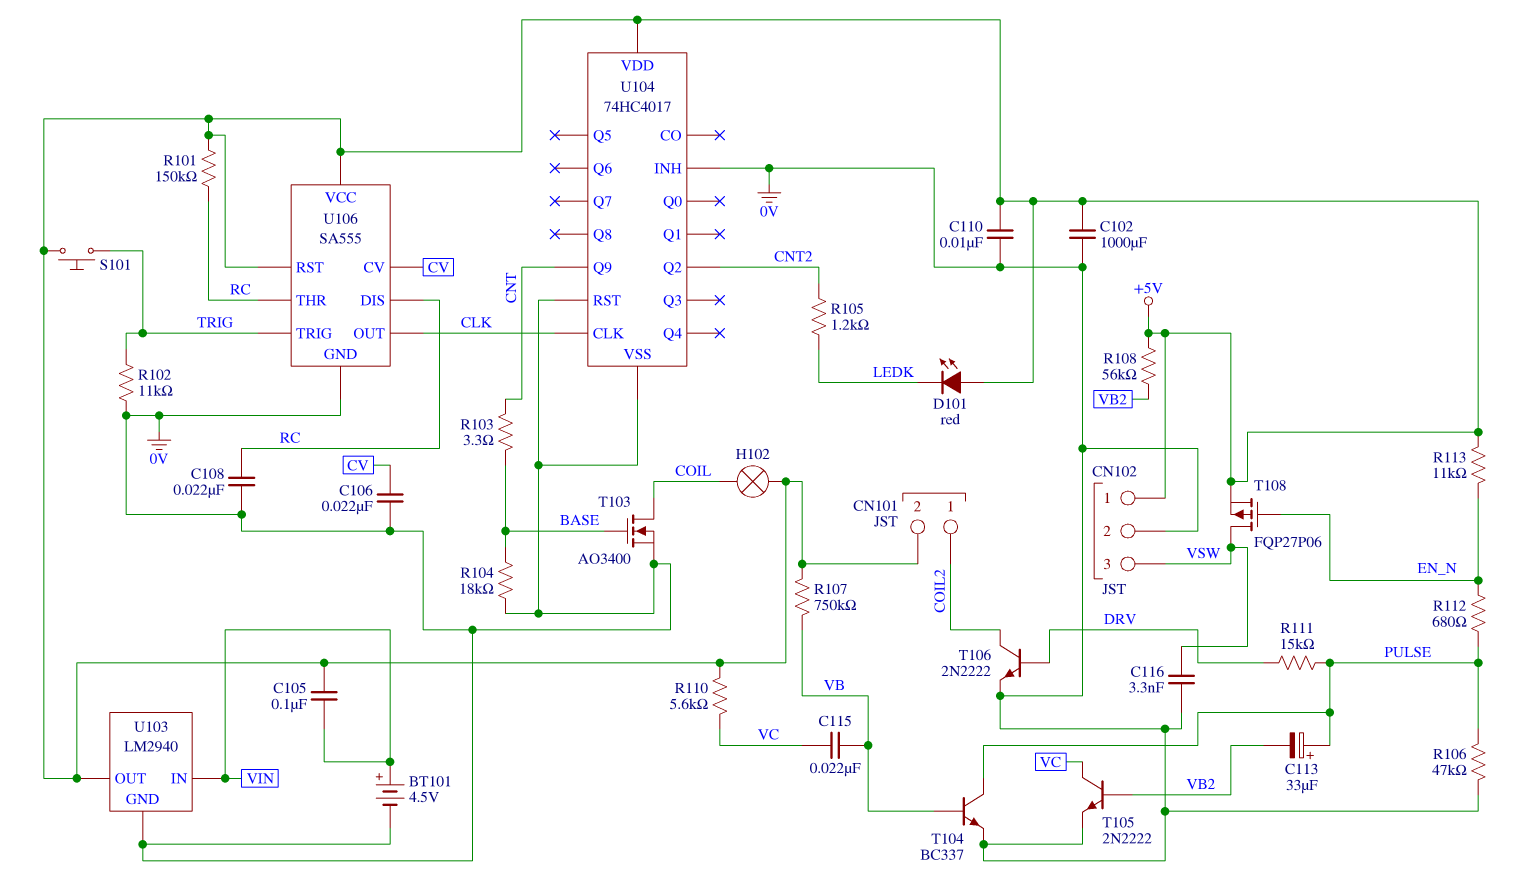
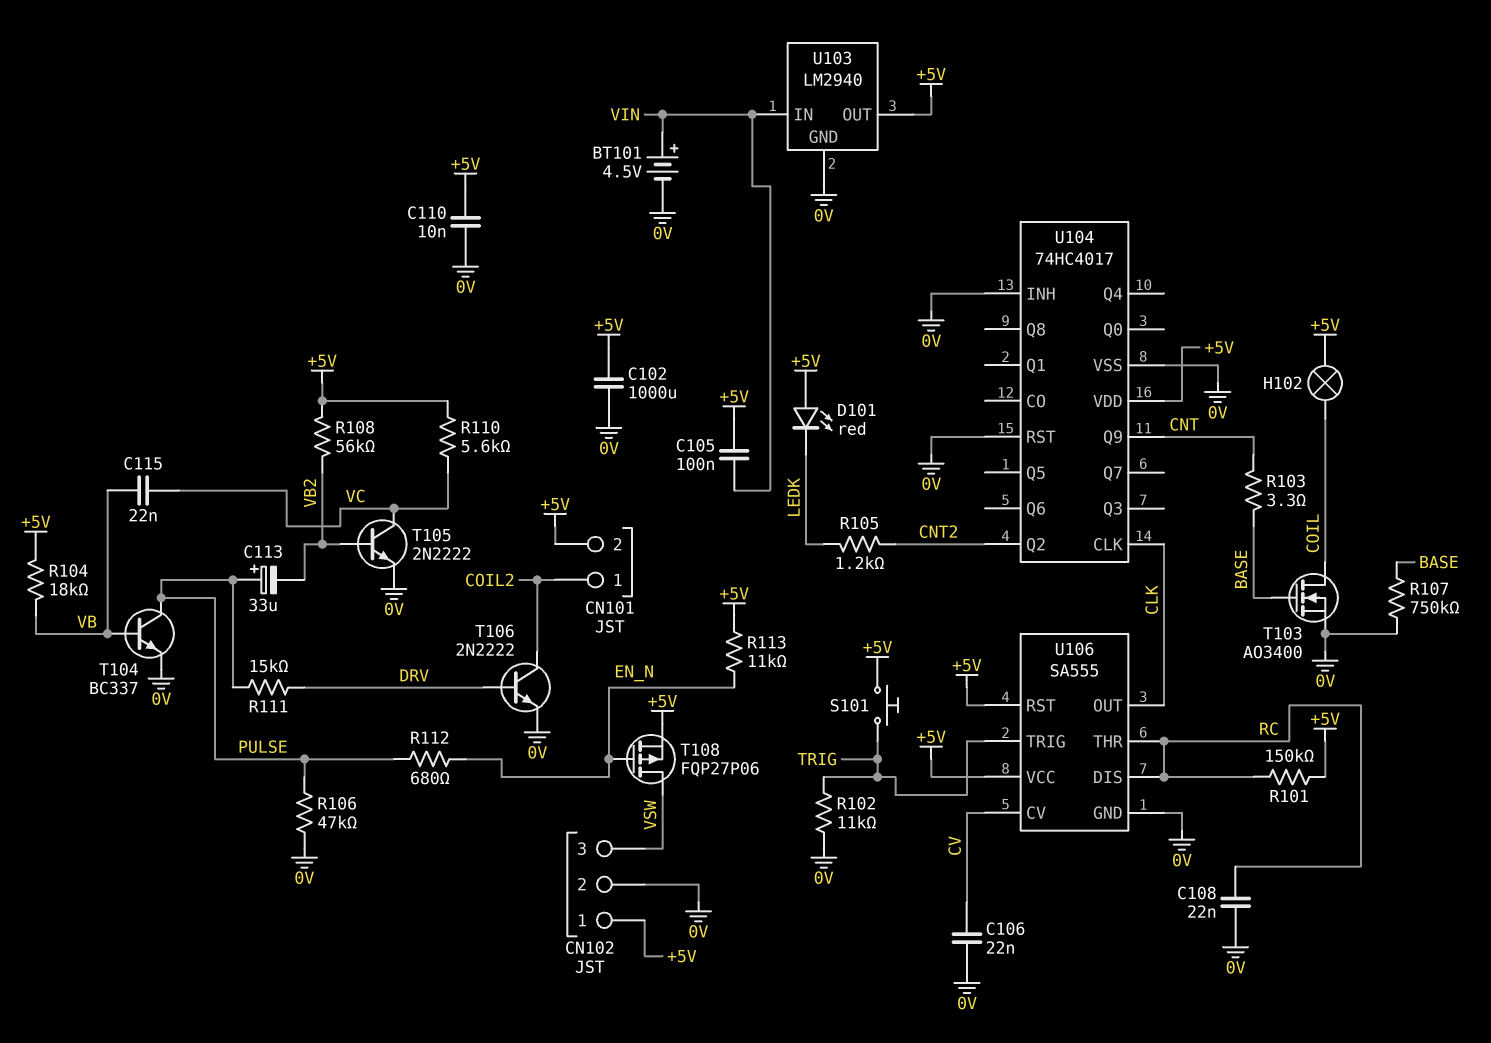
C116: 3.3nF (0V, VSW) -> none
R104: 18k (0V, BASE) -> 18k (+5V, VB)
R107: 750k (+5V, VB) -> 750k (0V, BASE)

